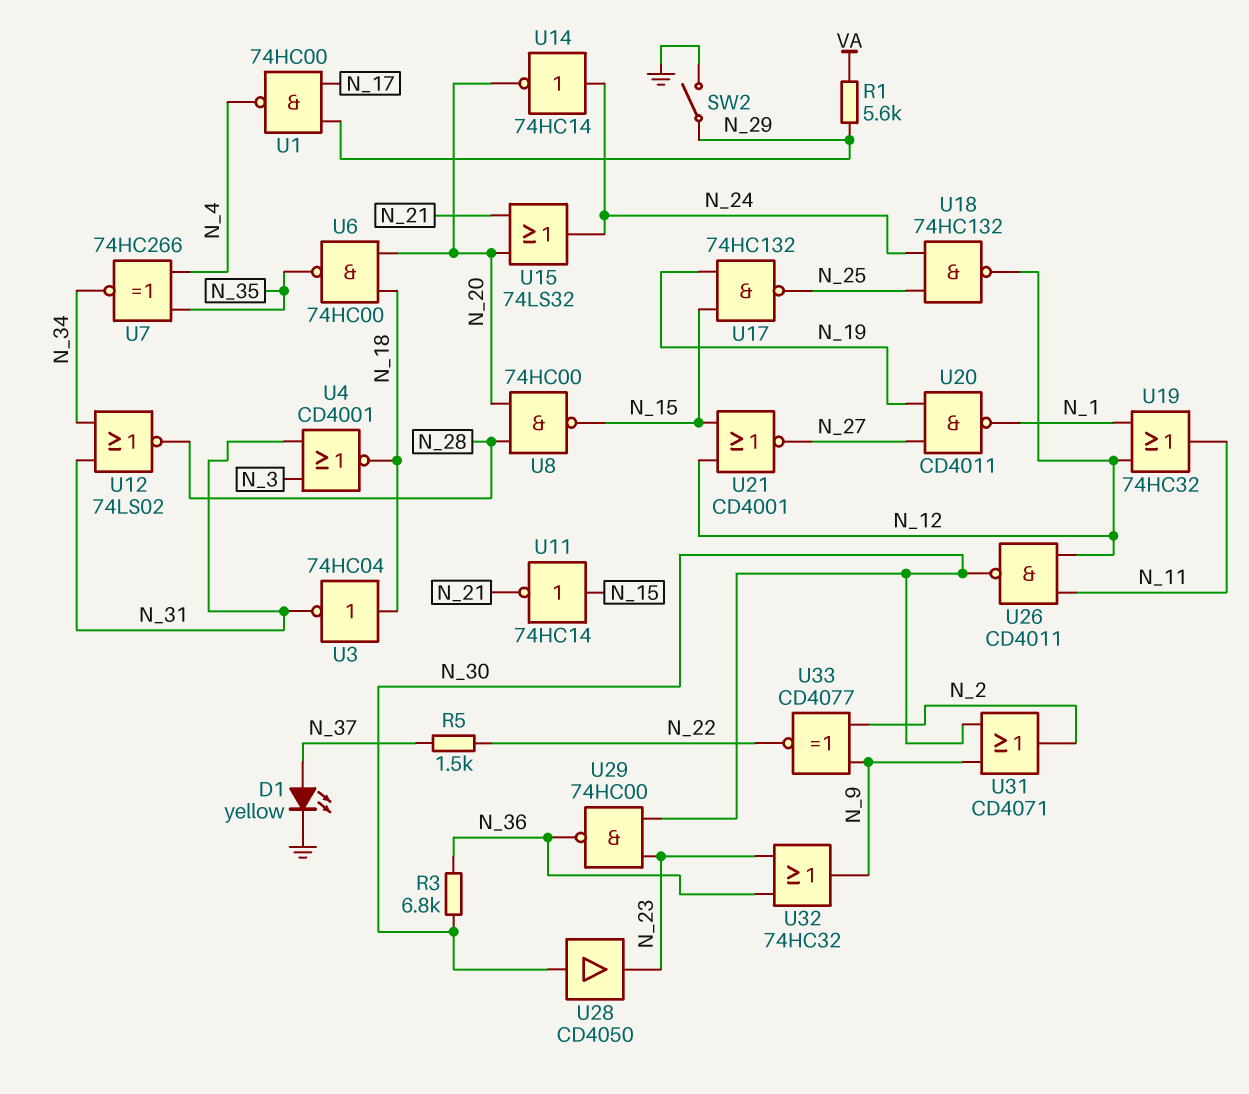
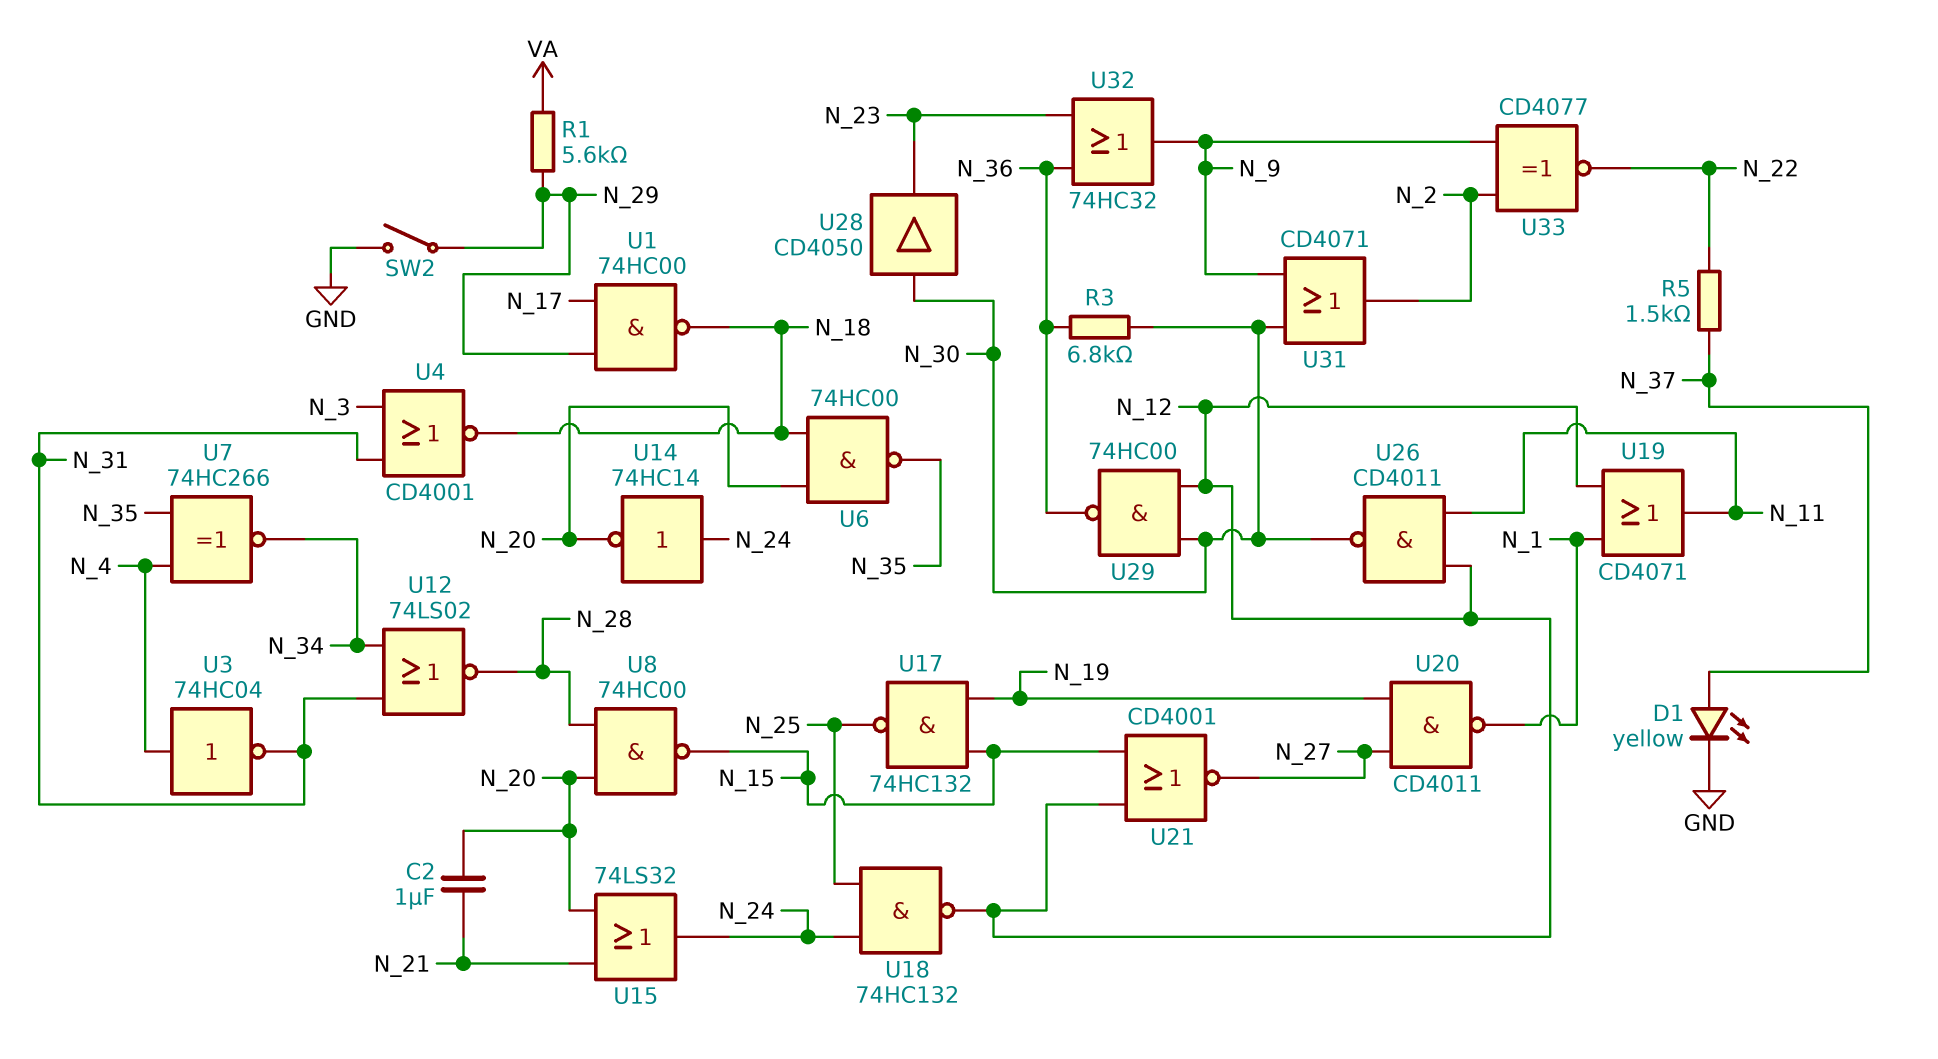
C2: none -> 1uF (N_20, N_21)
U1: NAND 74HC00 (in N_17, in N_29, out N_4) -> NAND 74HC00 (in N_17, in N_29, out N_18)
U3: NOT 74HC04 (in N_18, out N_31) -> NOT 74HC04 (in N_4, out N_31)
U11: NOT 74HC14 (in N_15, out N_21) -> none
U19: OR 74HC32 (in N_1, in N_12, out N_11) -> OR CD4071 (in N_1, in N_12, out N_11)
U29: NAND 74HC00 (in N_23, in N_30, out N_36) -> NAND 74HC00 (in N_12, in N_30, out N_36)

